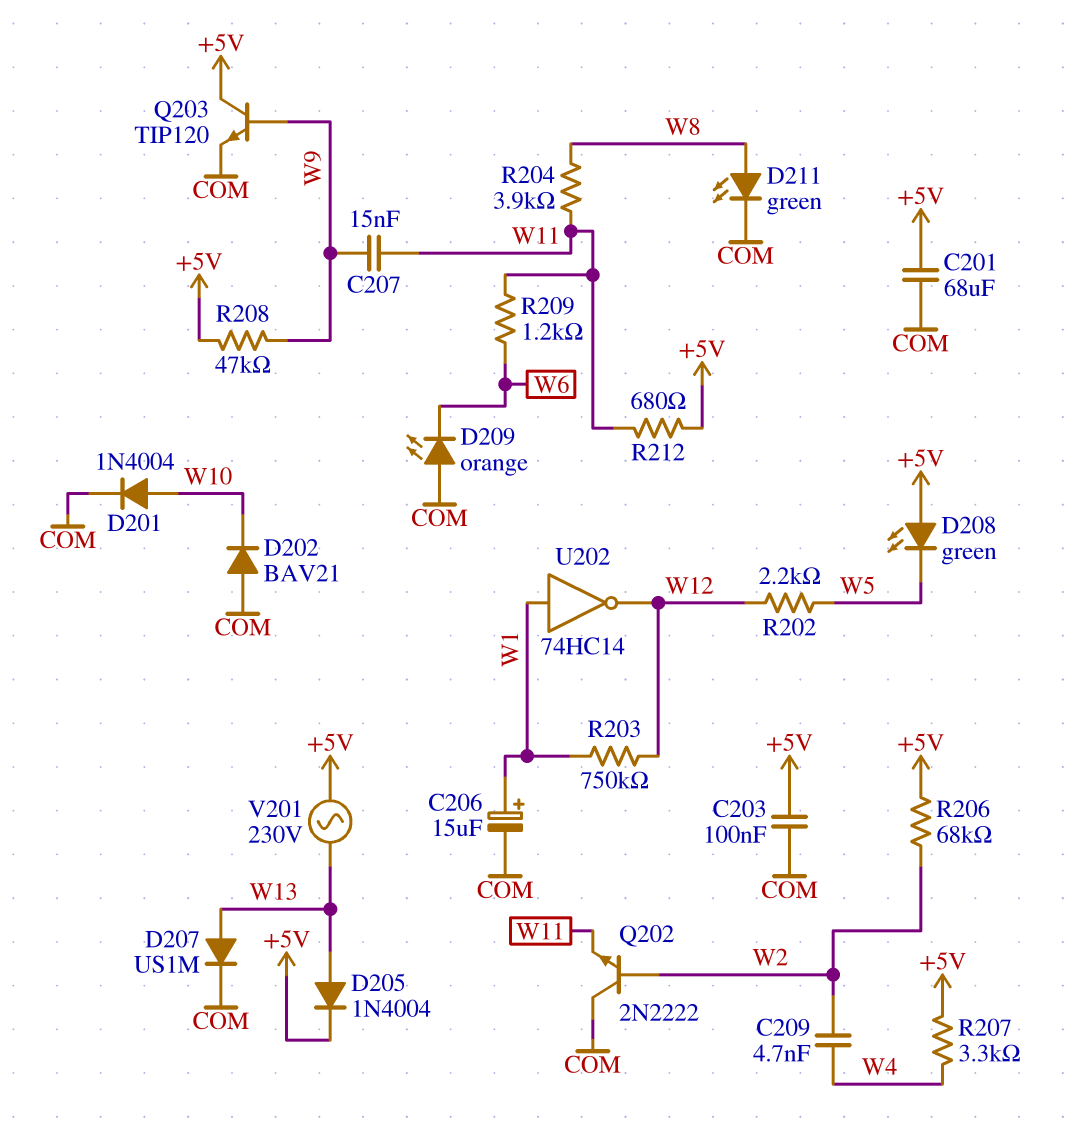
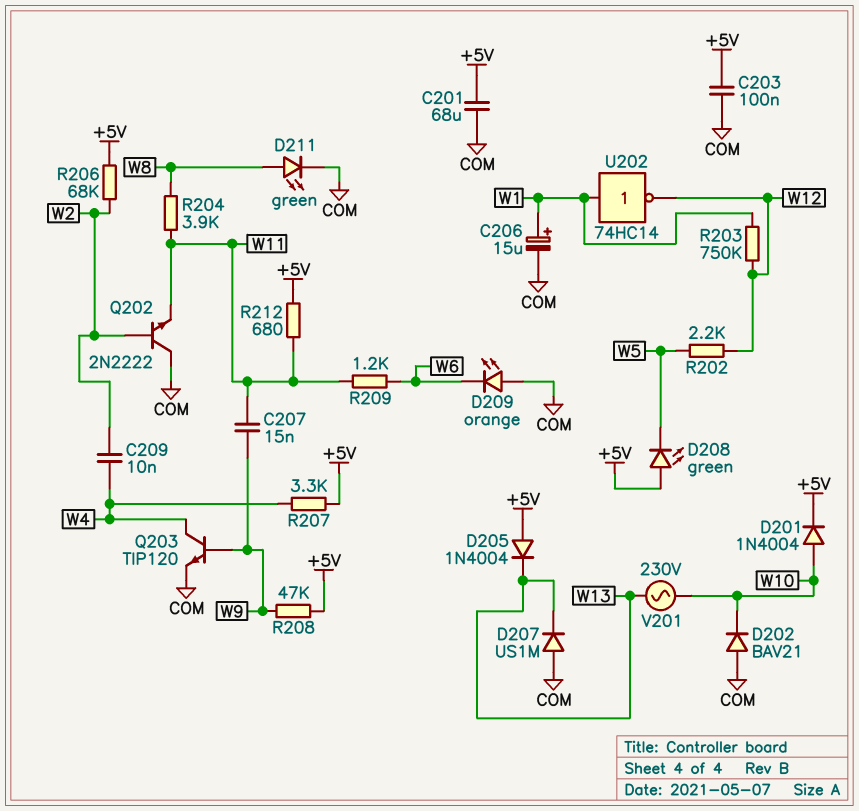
C209: 4.7nF (W2, W4) -> 10nF (W2, W4)
D201: diode 1N4004 (A W10, K COM) -> diode 1N4004 (A W10, K +5V)
D205: diode 1N4004 (A W13, K +5V) -> diode 1N4004 (A +5V, K W13)
D207: diode US1M (A W13, K COM) -> diode US1M (A COM, K W13)
Q203: NPN TIP120 (B W9, C +5V, E COM) -> NPN TIP120 (B W9, C W4, E COM)
V201: AC 230V (+5V, W13) -> AC 230V (W10, W13)

